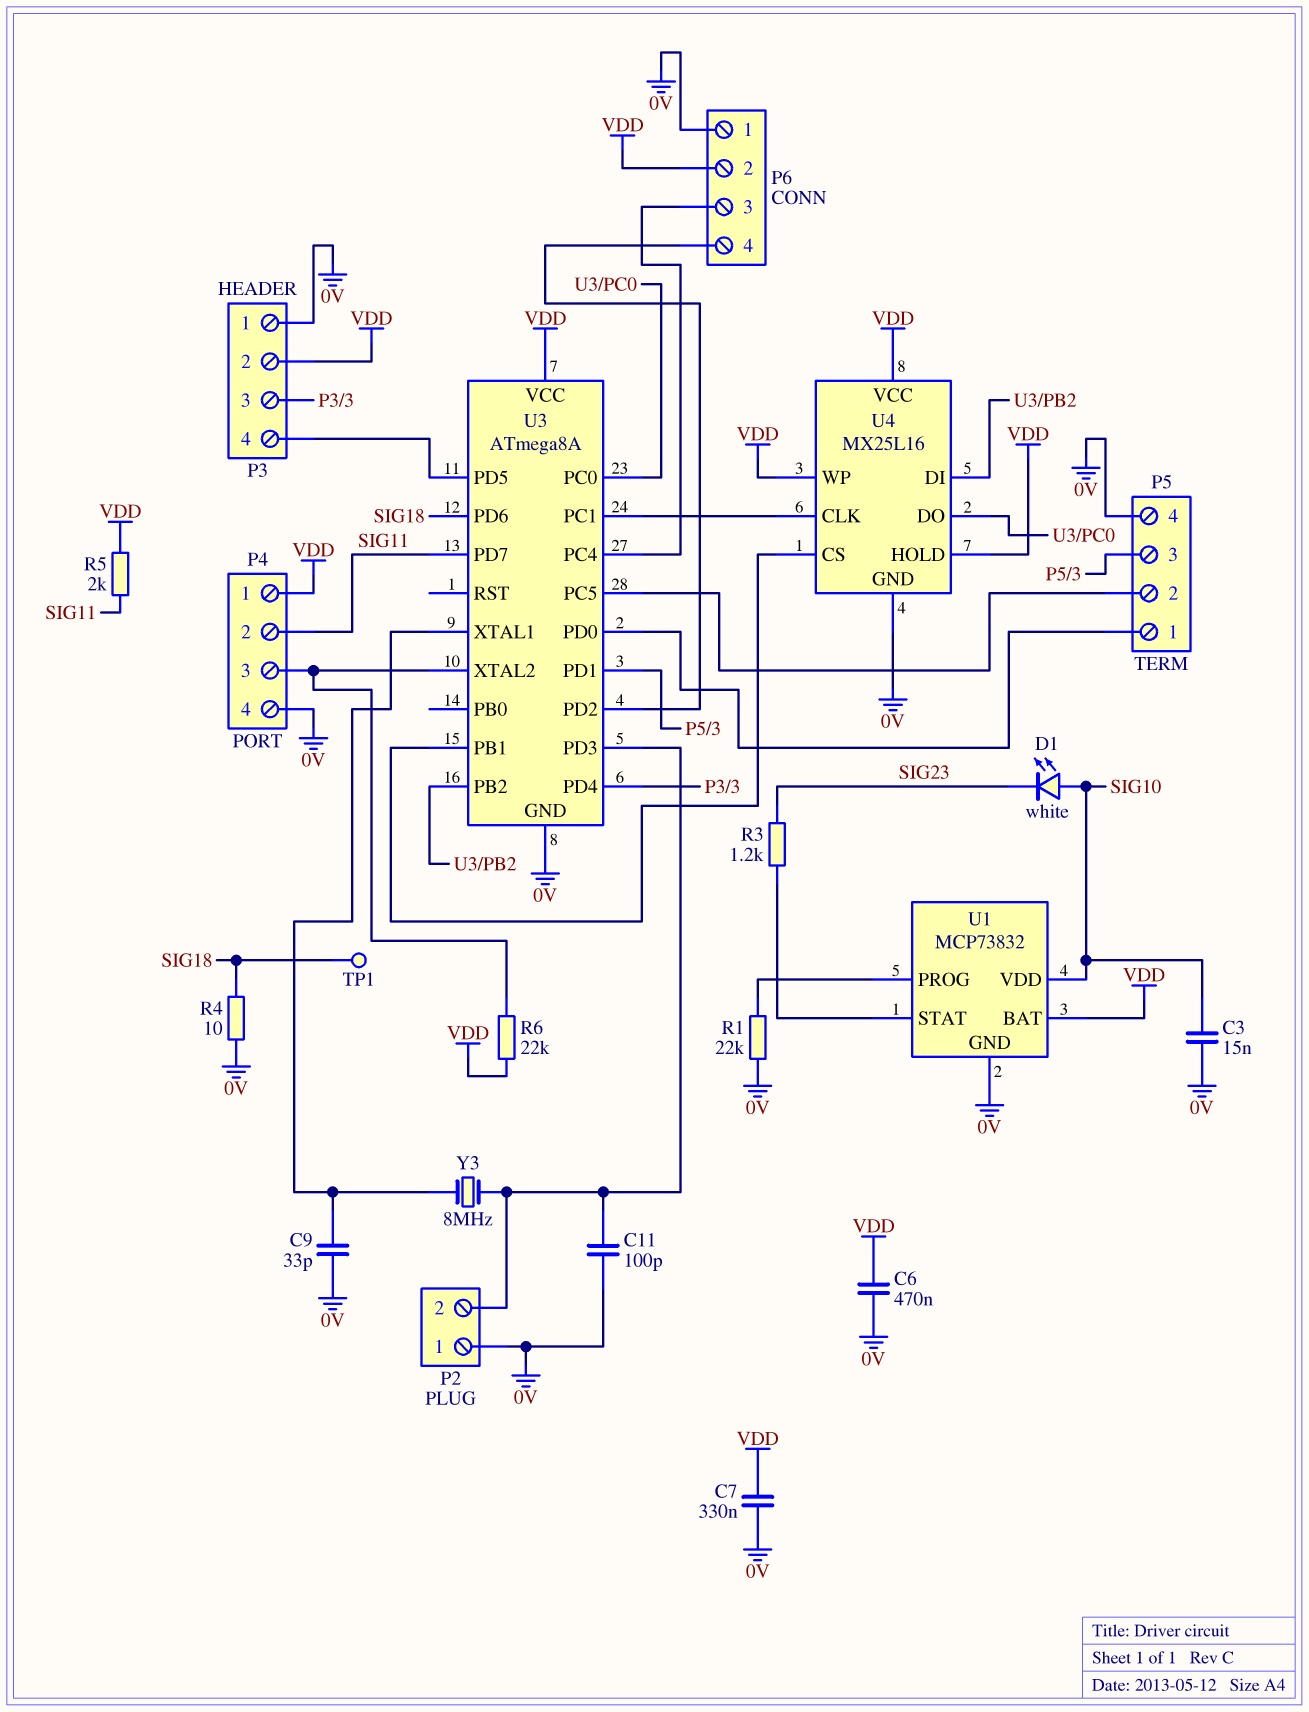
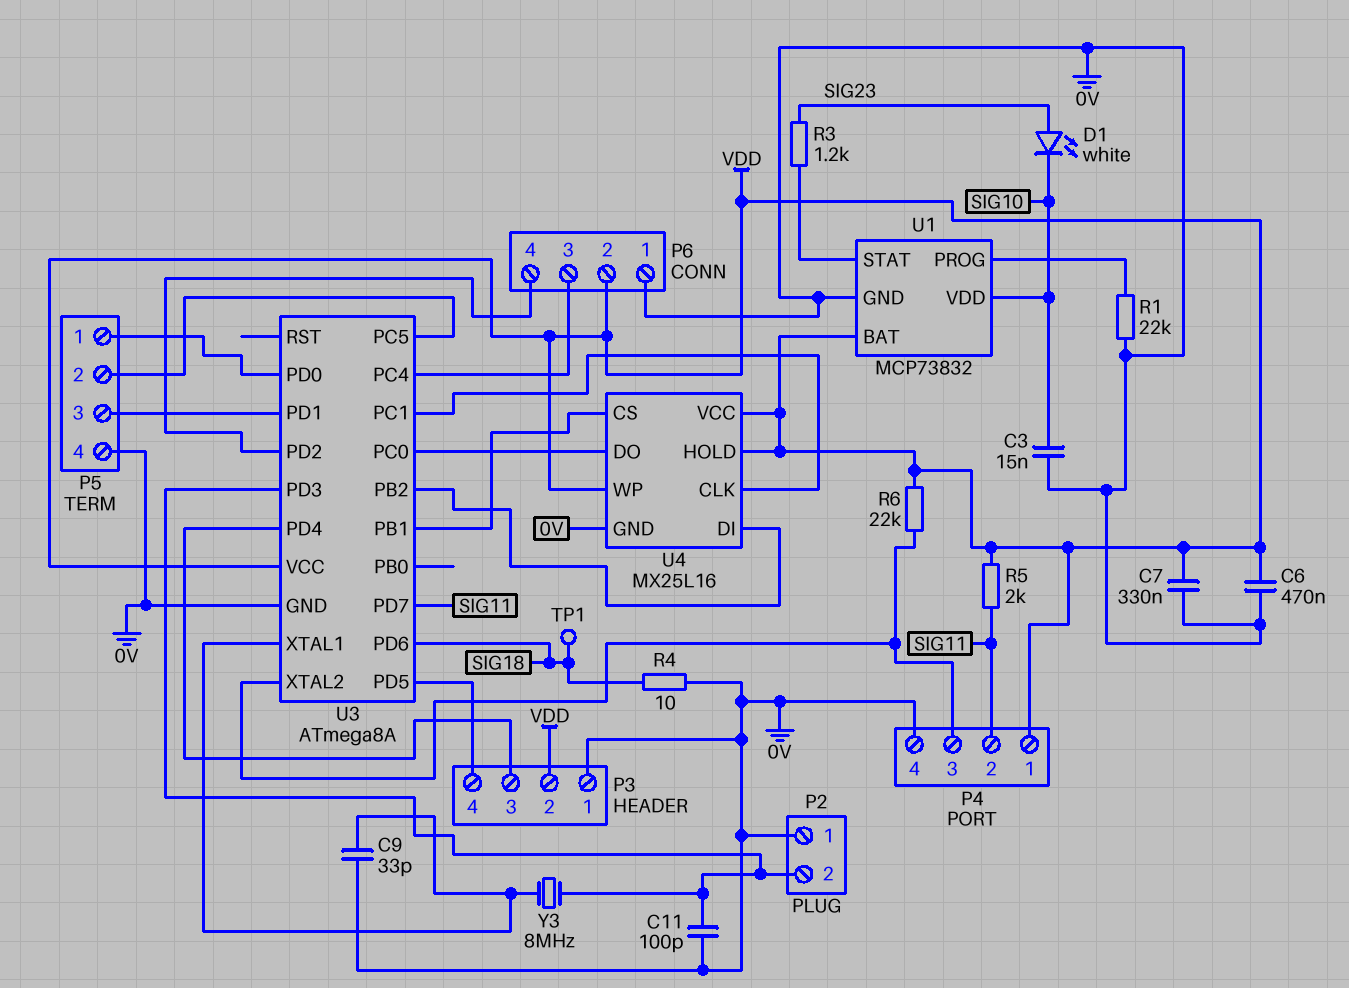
D1: LED white (A SIG10, K SIG23) -> LED white (A SIG23, K SIG10)

